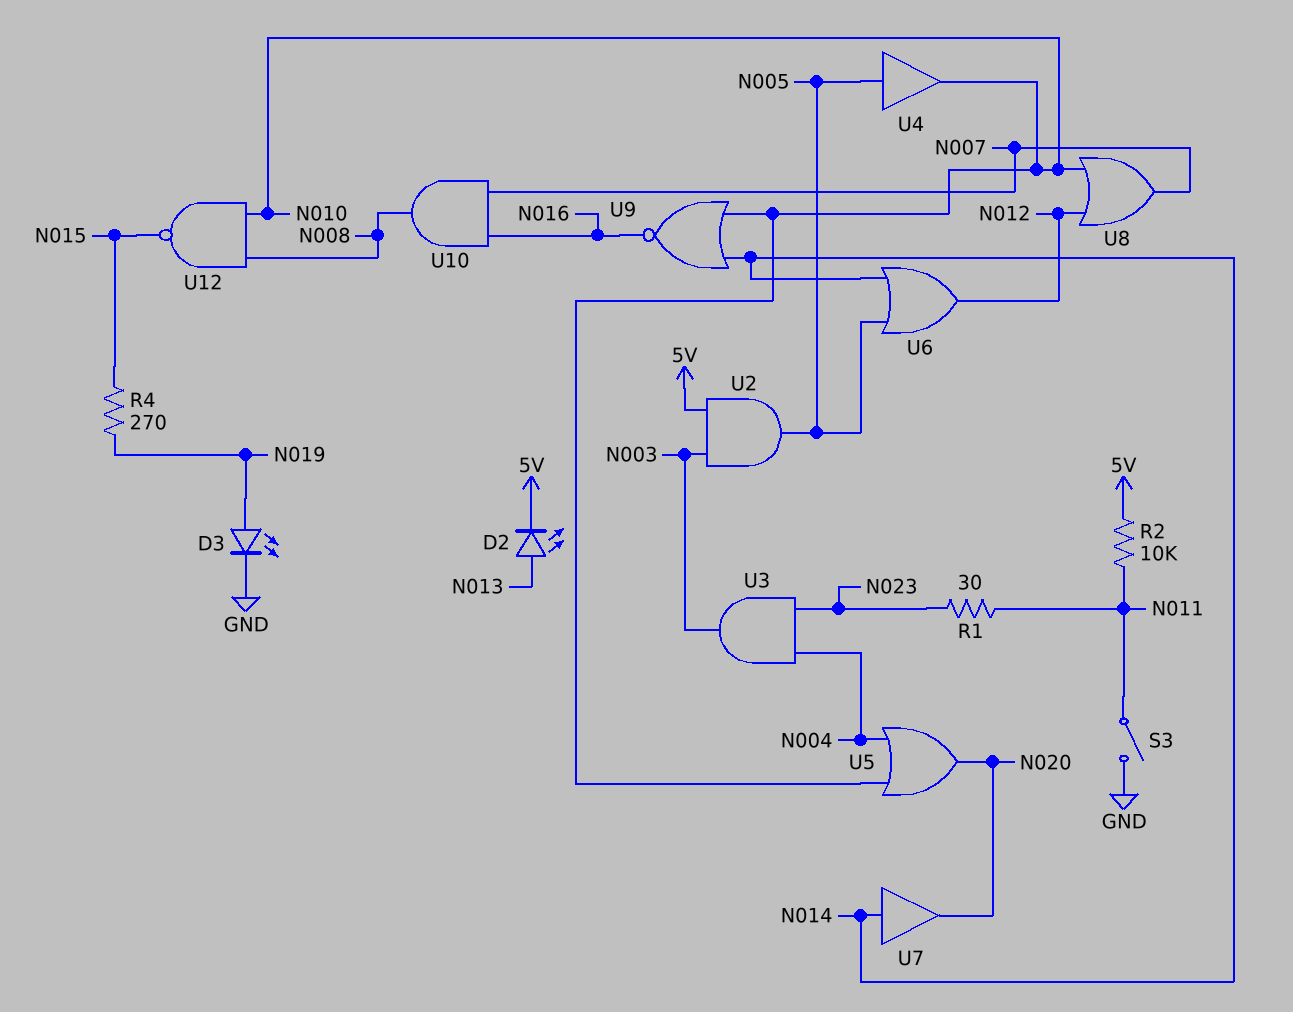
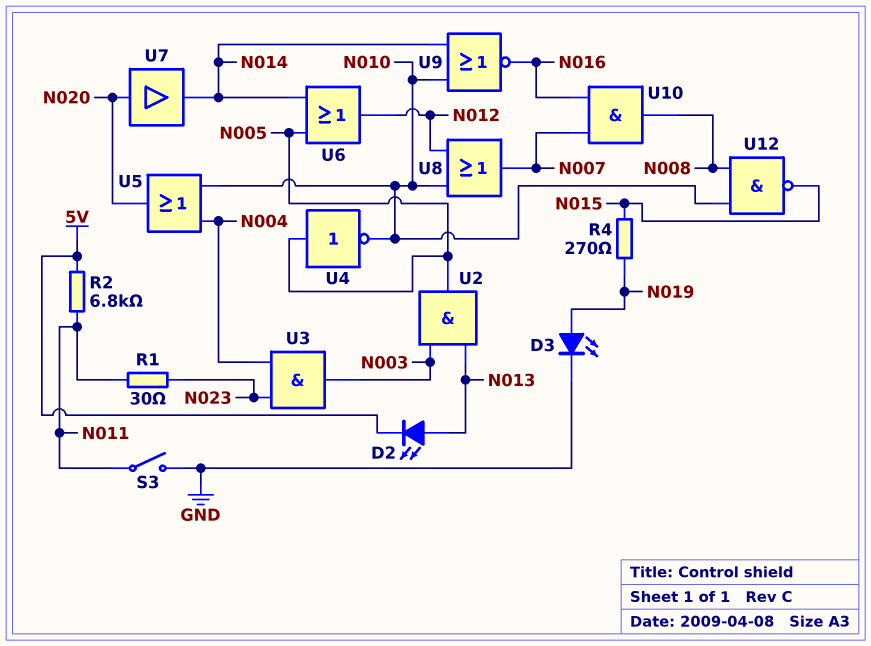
R2: 10k (5V, N011) -> 6.8k (5V, N011)
U2: AND (in 5V, in N003, out N005) -> AND (in N003, in N013, out N005)
U4: buffer (in N005, out N010) -> NOT (in N005, out N010)
U7: buffer (in N014, out N020) -> buffer (in N020, out N014)

